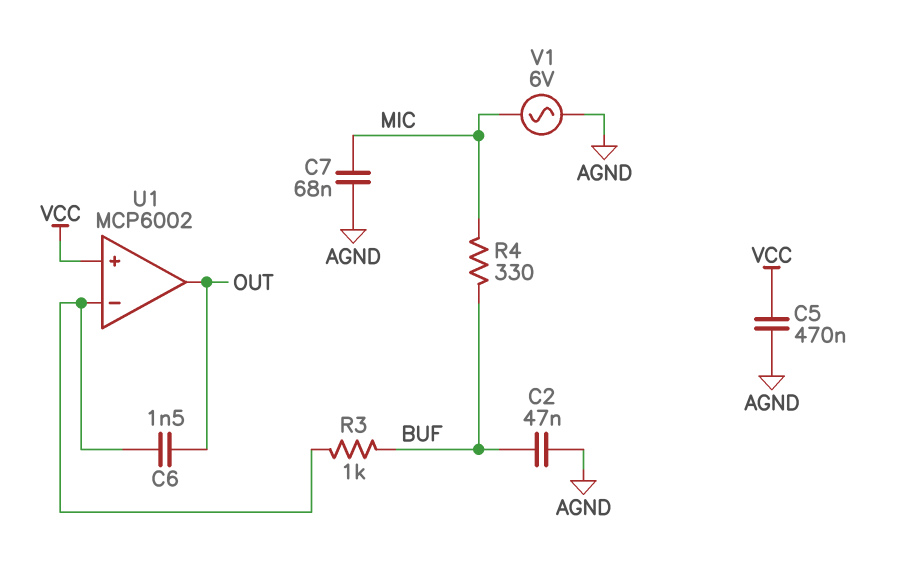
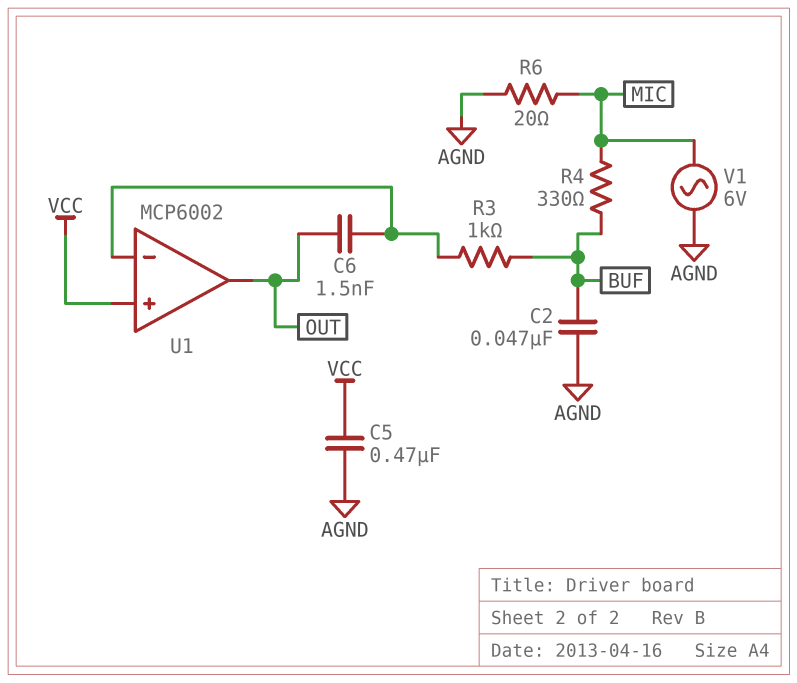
C7: 68nF (AGND, MIC) -> none
R6: none -> 20 (AGND, MIC)

